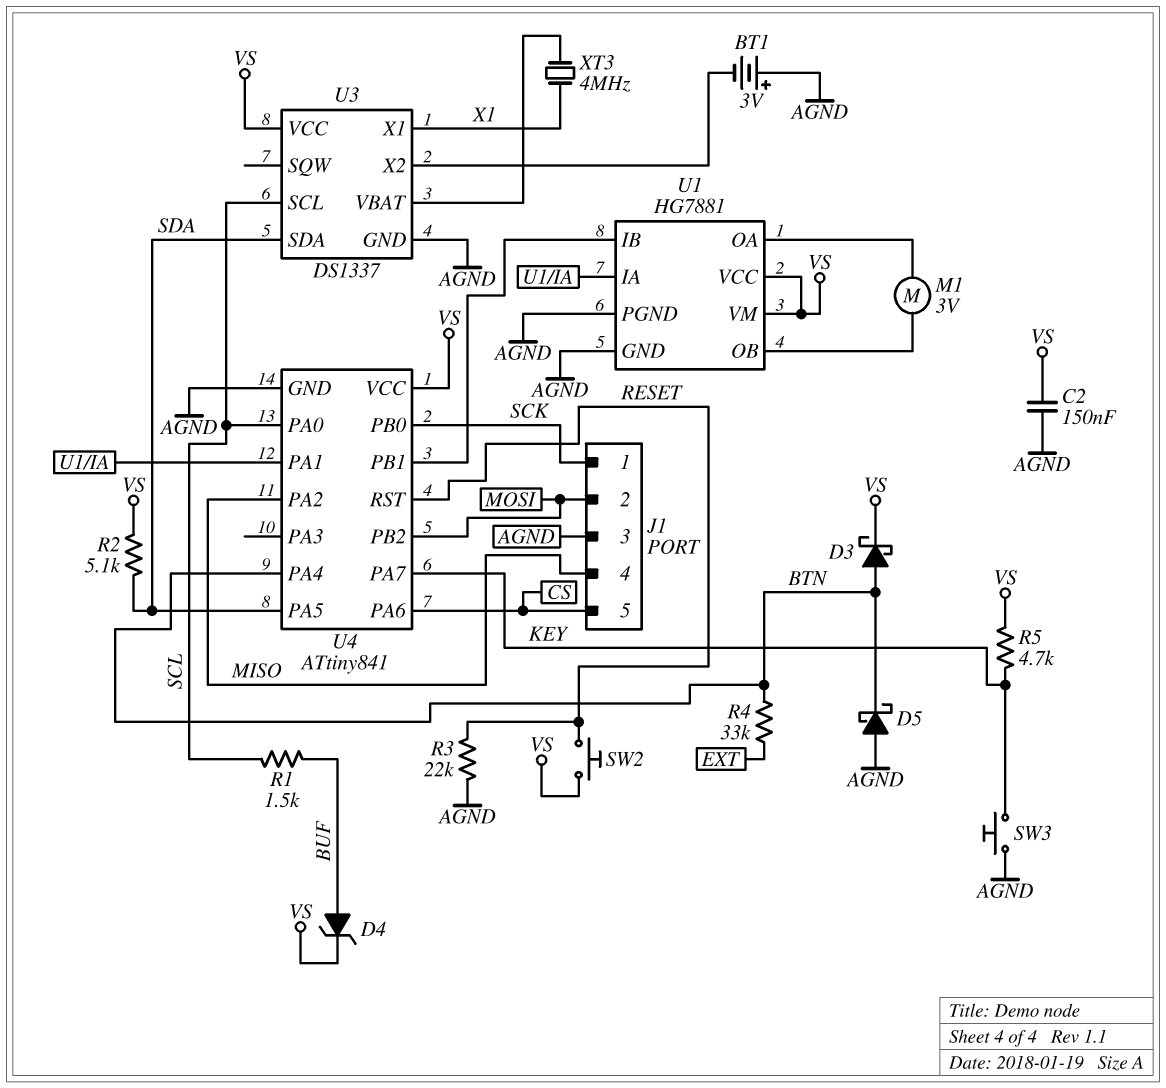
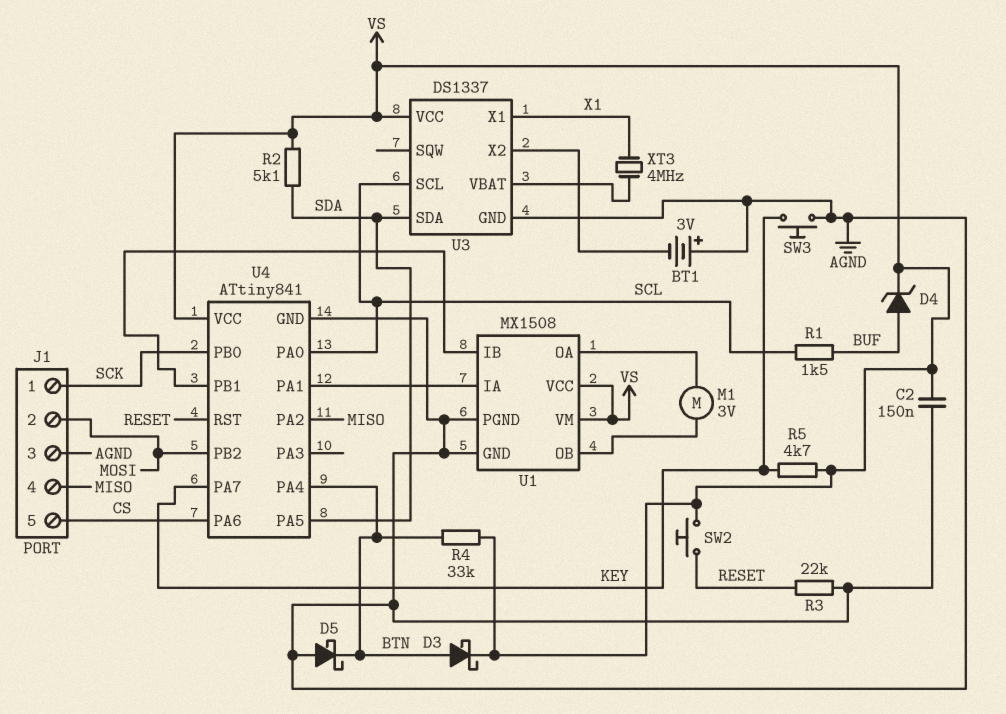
R4: 33k (BTN, EXT) -> 33k (BTN, VS)
U1: HG7881 -> MX1508

